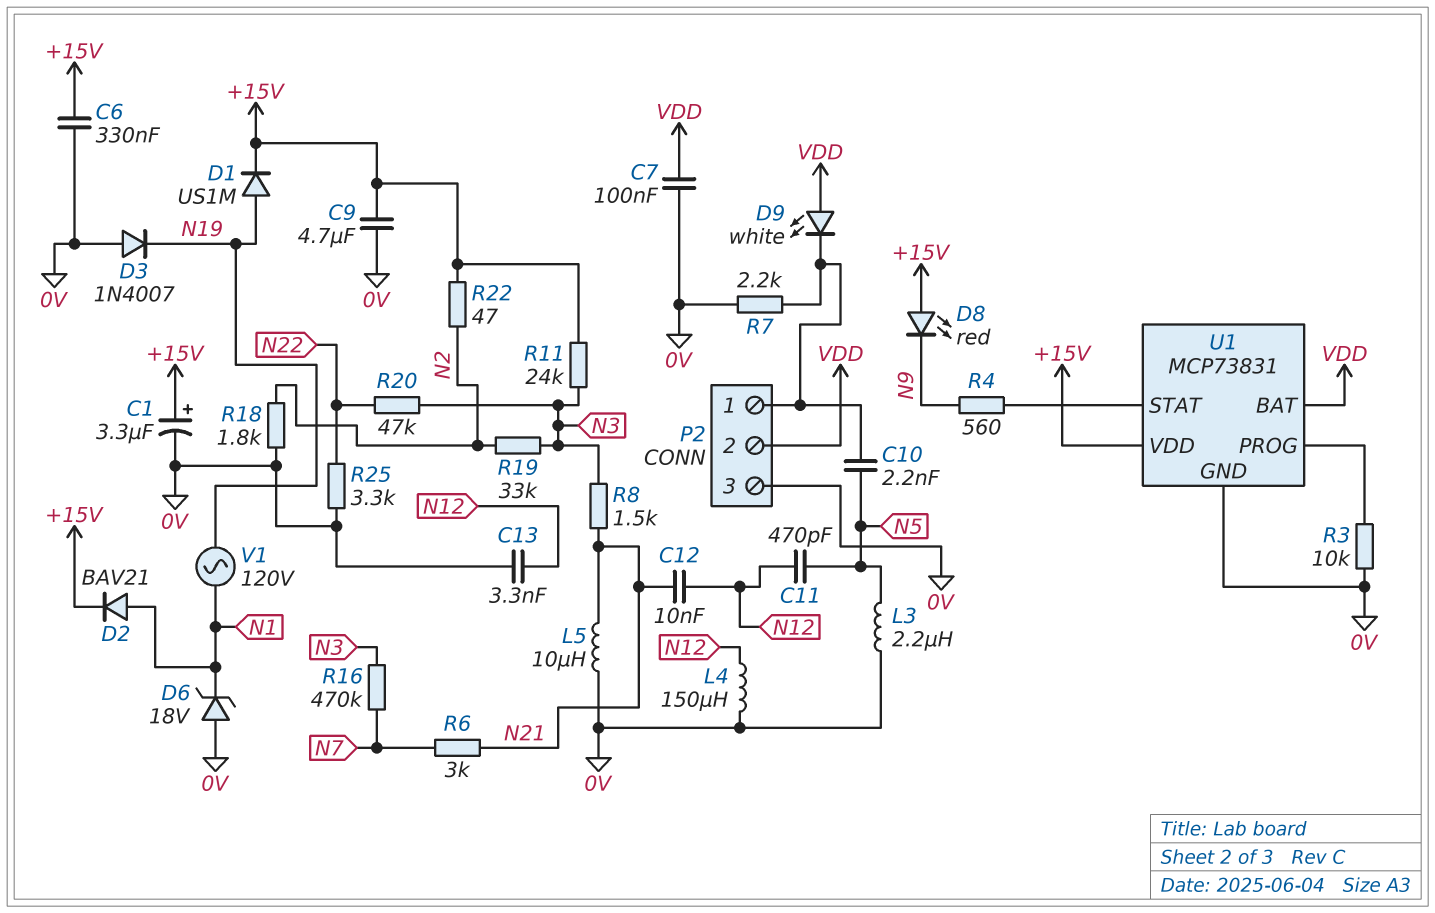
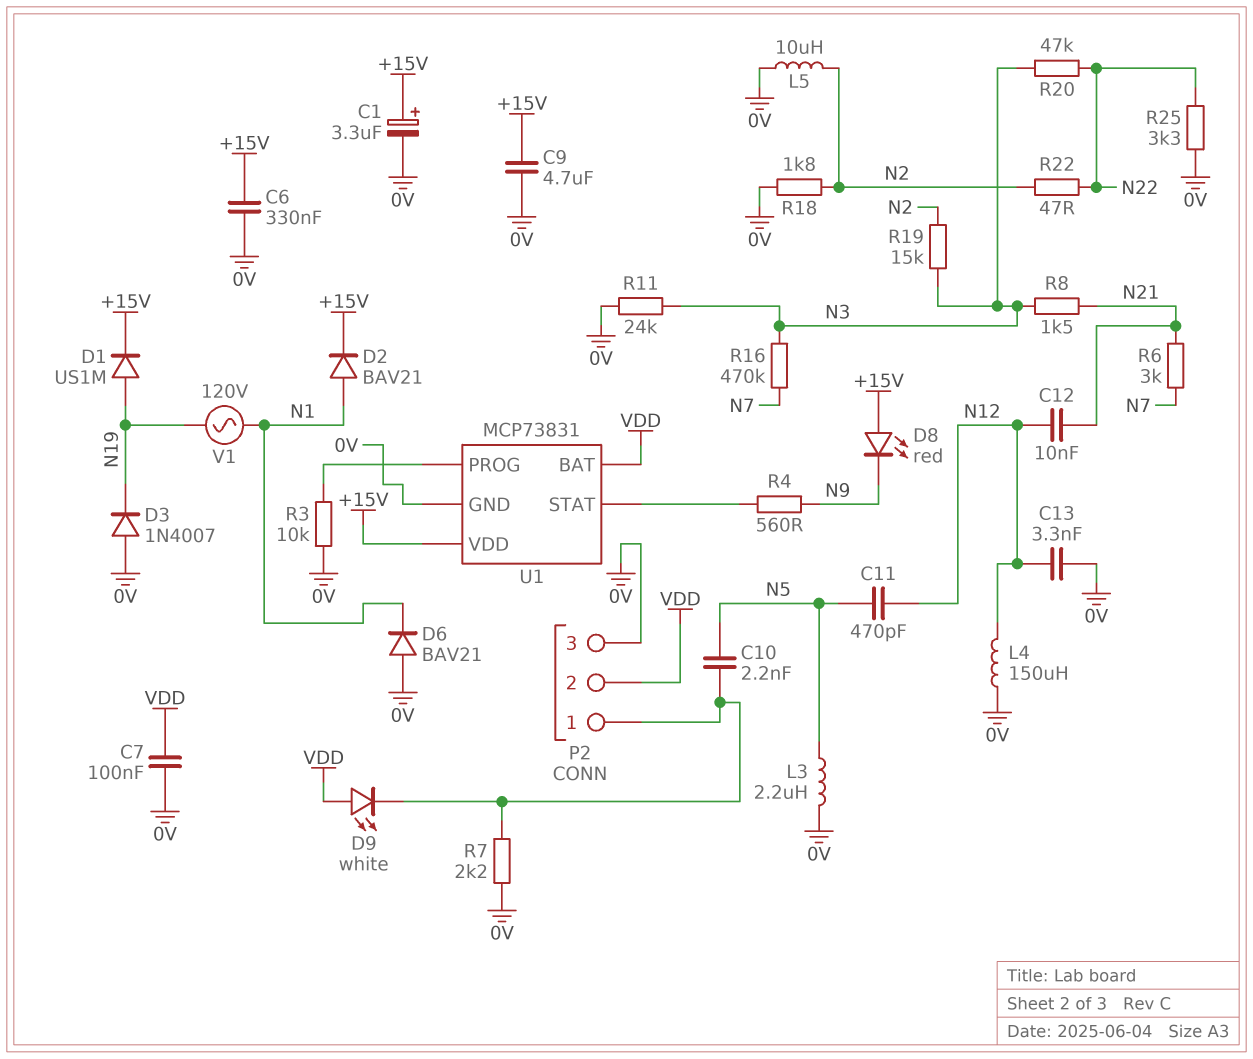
D6: zener 18V (A 0V, K N1) -> diode BAV21 (A 0V, K N1)
L5: 10uH (0V, N21) -> 10uH (0V, N2)
R11: 24k (+15V, N3) -> 24k (0V, N3)
R19: 33k (N2, N3) -> 15k (N2, N3)
R22: 47 (+15V, N2) -> 47 (N2, N22)

